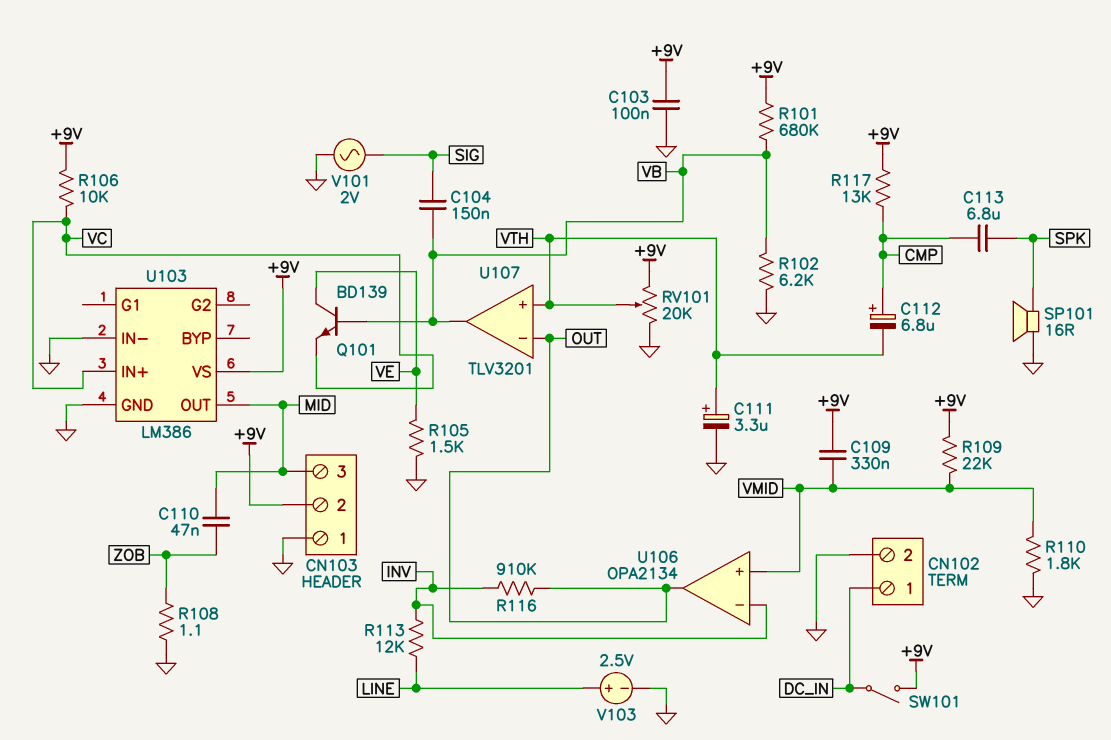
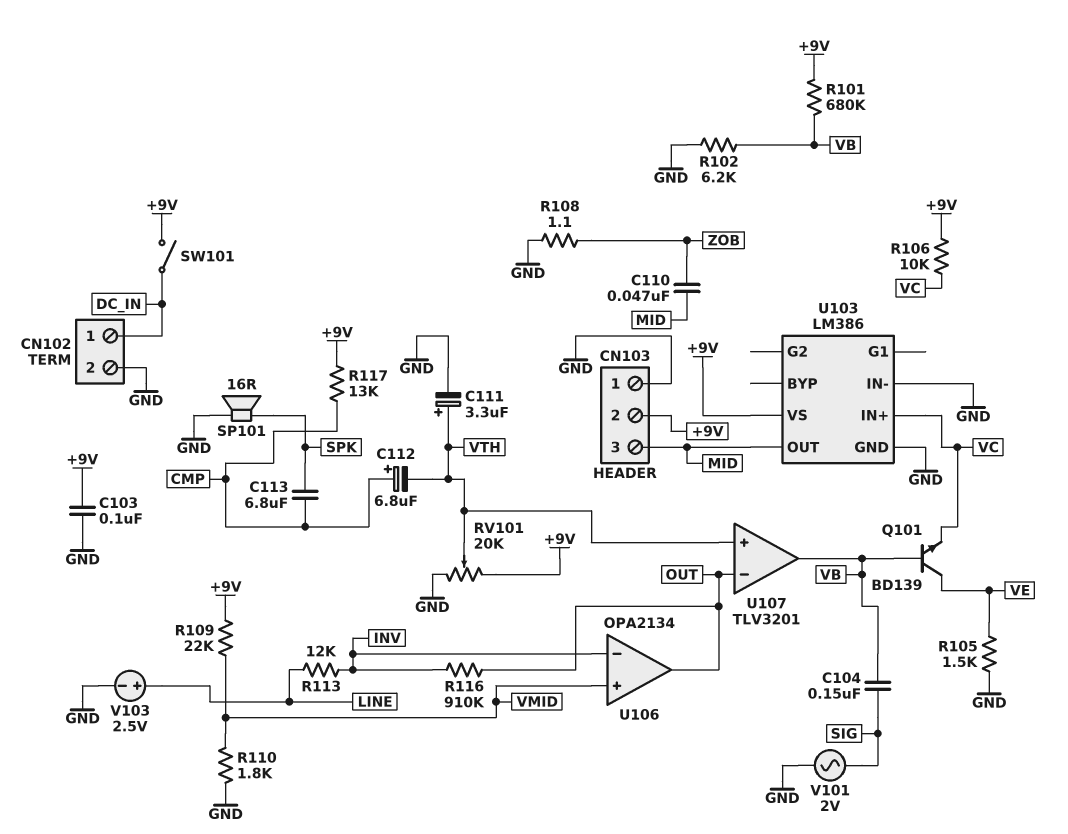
C109: 330nF (+9V, VMID) -> none

